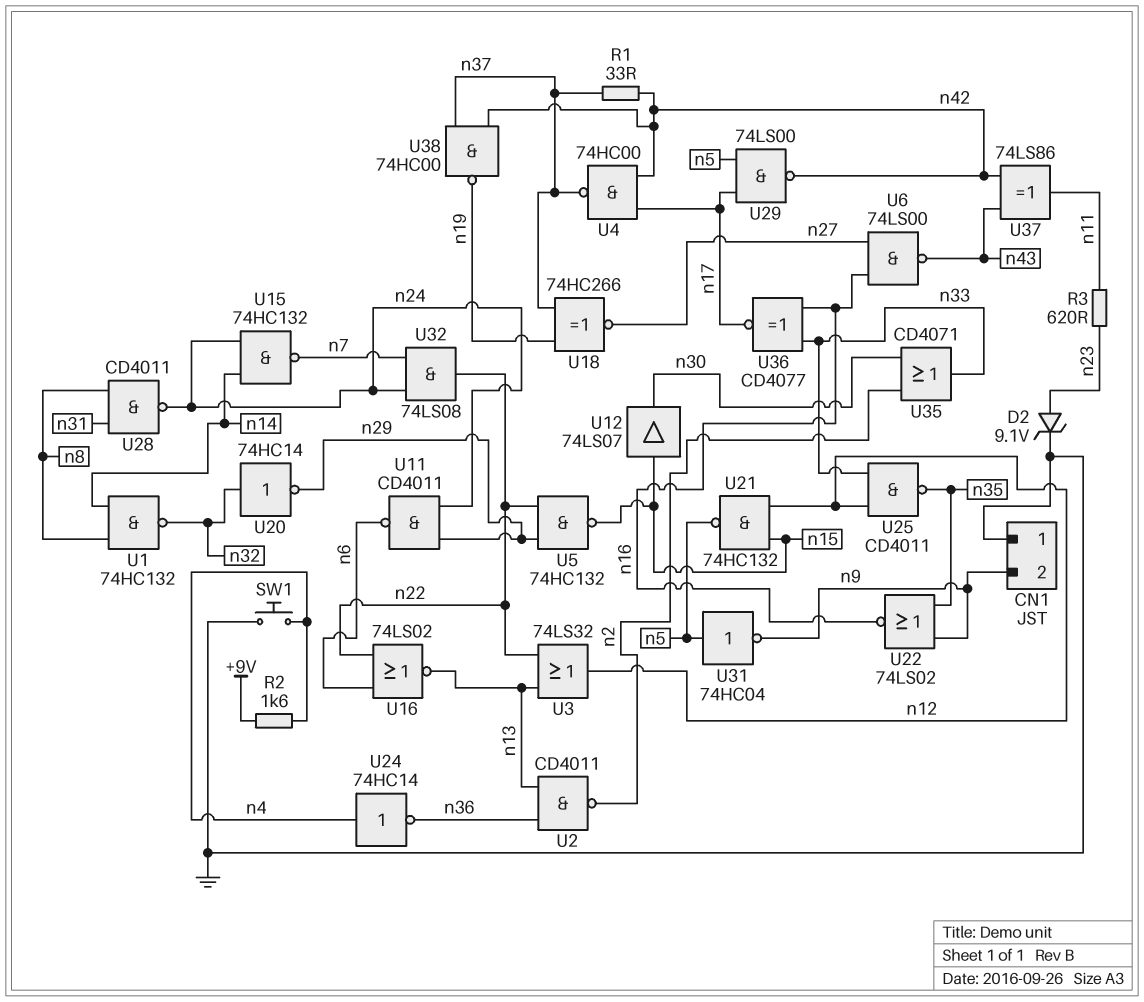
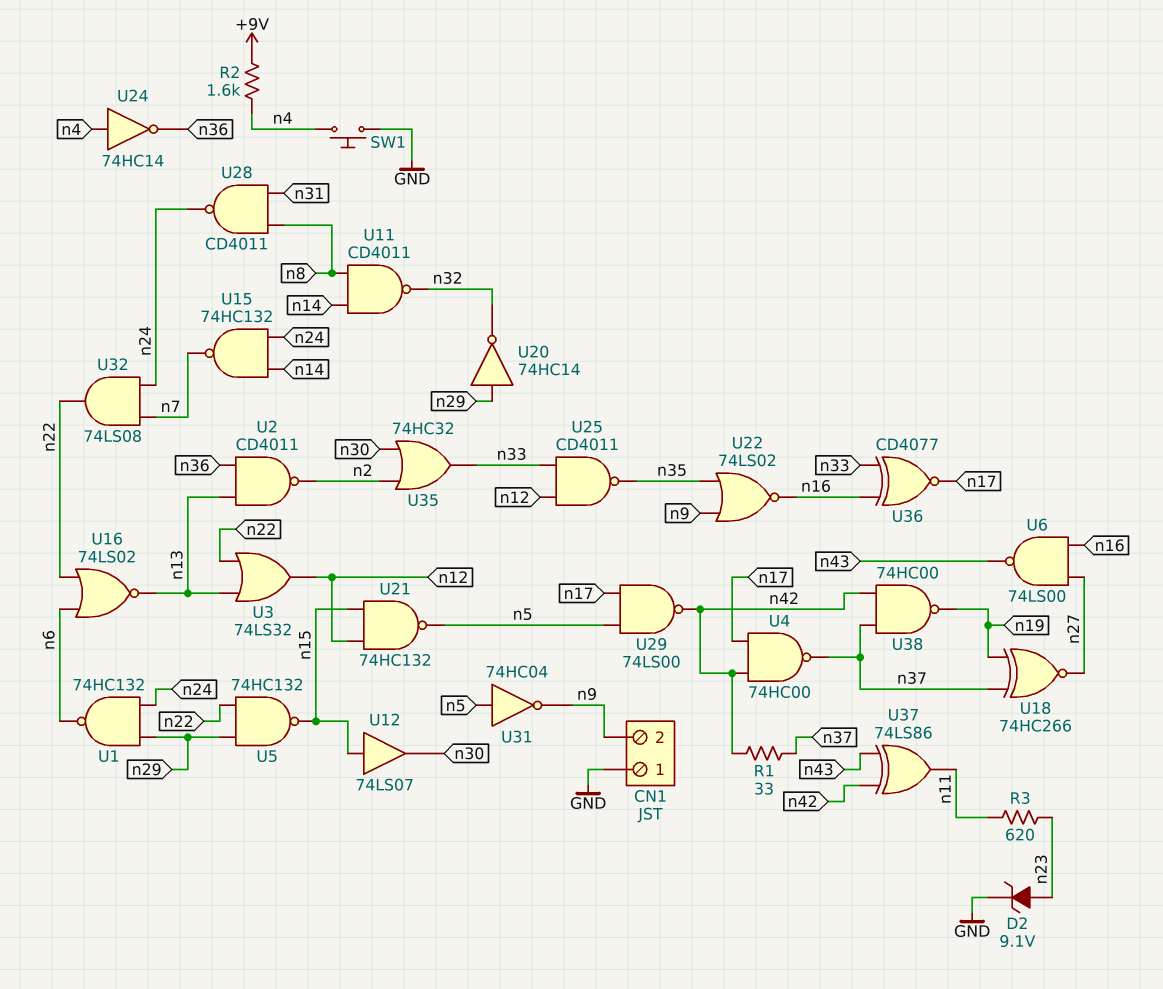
U1: NAND 74HC132 (in n8, in n14, out n32) -> NAND 74HC132 (in n24, in n29, out n6)
U11: NAND CD4011 (in n24, in n29, out n6) -> NAND CD4011 (in n8, in n14, out n32)
U20: NOT 74HC14 (in n32, out n29) -> NOT 74HC14 (in n29, out n32)
U35: OR CD4071 (in n2, in n30, out n33) -> OR 74HC32 (in n2, in n30, out n33)

